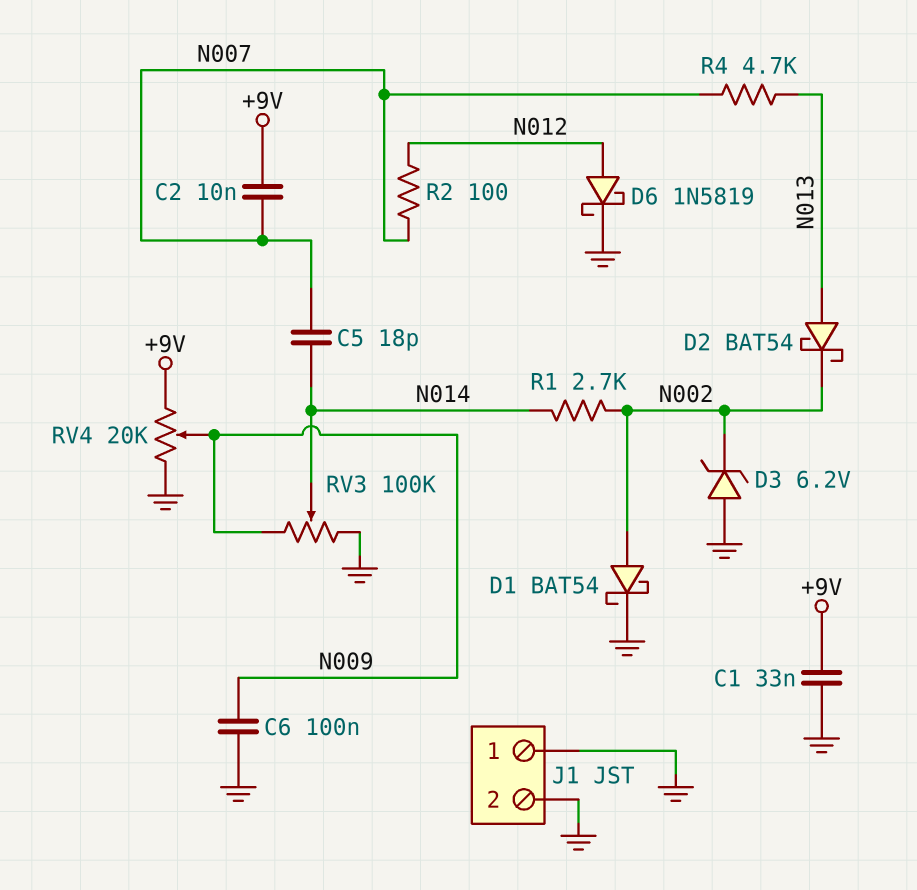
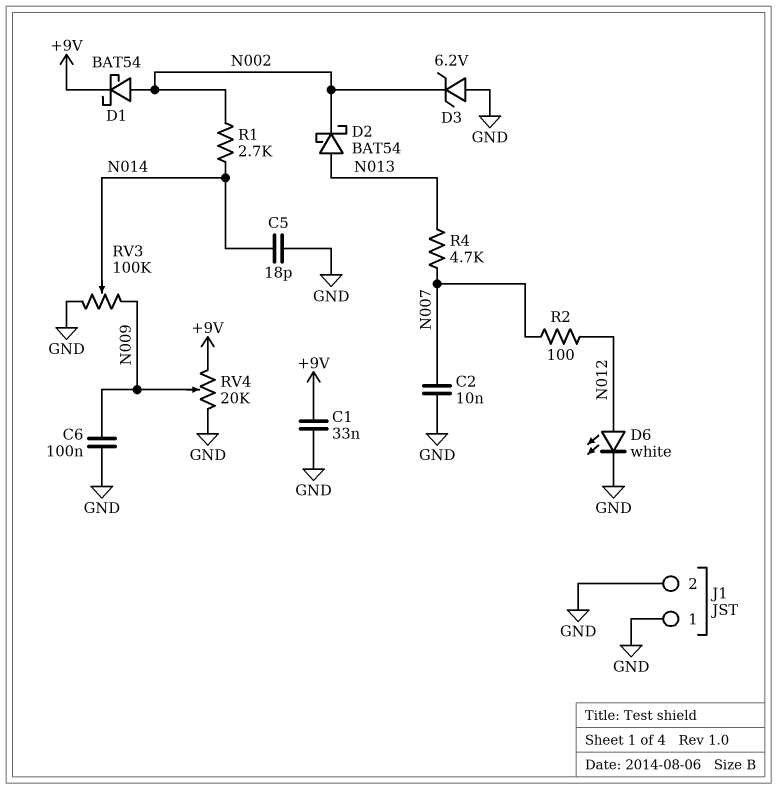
C2: 10nF (+9V, N007) -> 10nF (GND, N007)
C5: 18pF (N007, N014) -> 18pF (GND, N014)
D1: schottky BAT54 (A N002, K GND) -> schottky BAT54 (A N002, K +9V)
D6: schottky 1N5819 (A N012, K GND) -> LED white (A N012, K GND)

